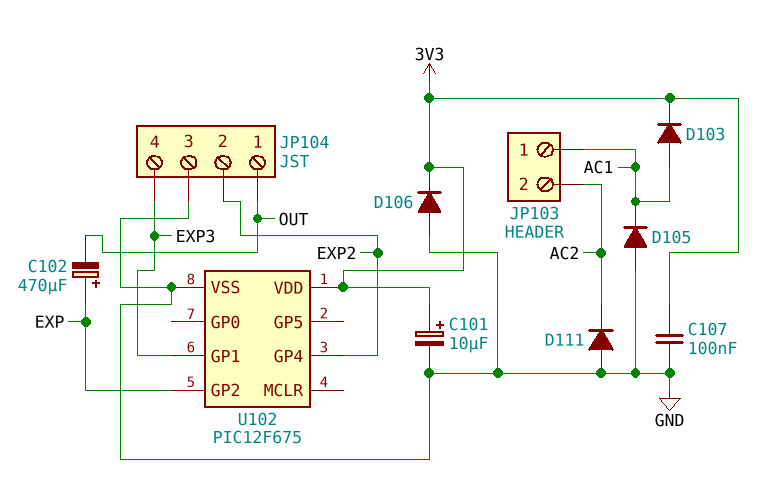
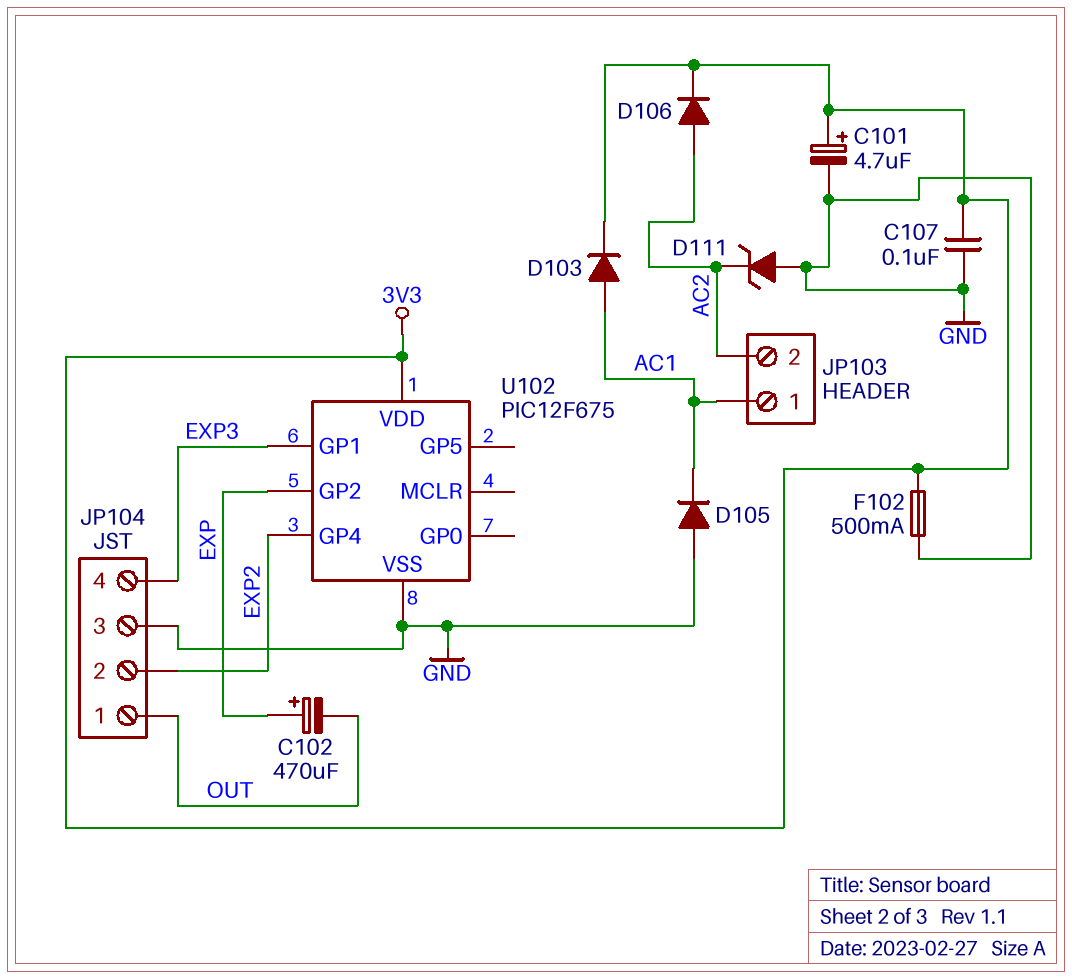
C101: 10uF (plus 3V3, minus GND) -> 4.7uF (plus 3V3, minus GND)
D106: diode (A GND, K 3V3) -> diode (A AC2, K 3V3)
D111: diode (A GND, K AC2) -> zener (A GND, K AC2)
F102: none -> 500mA (3V3, GND)

